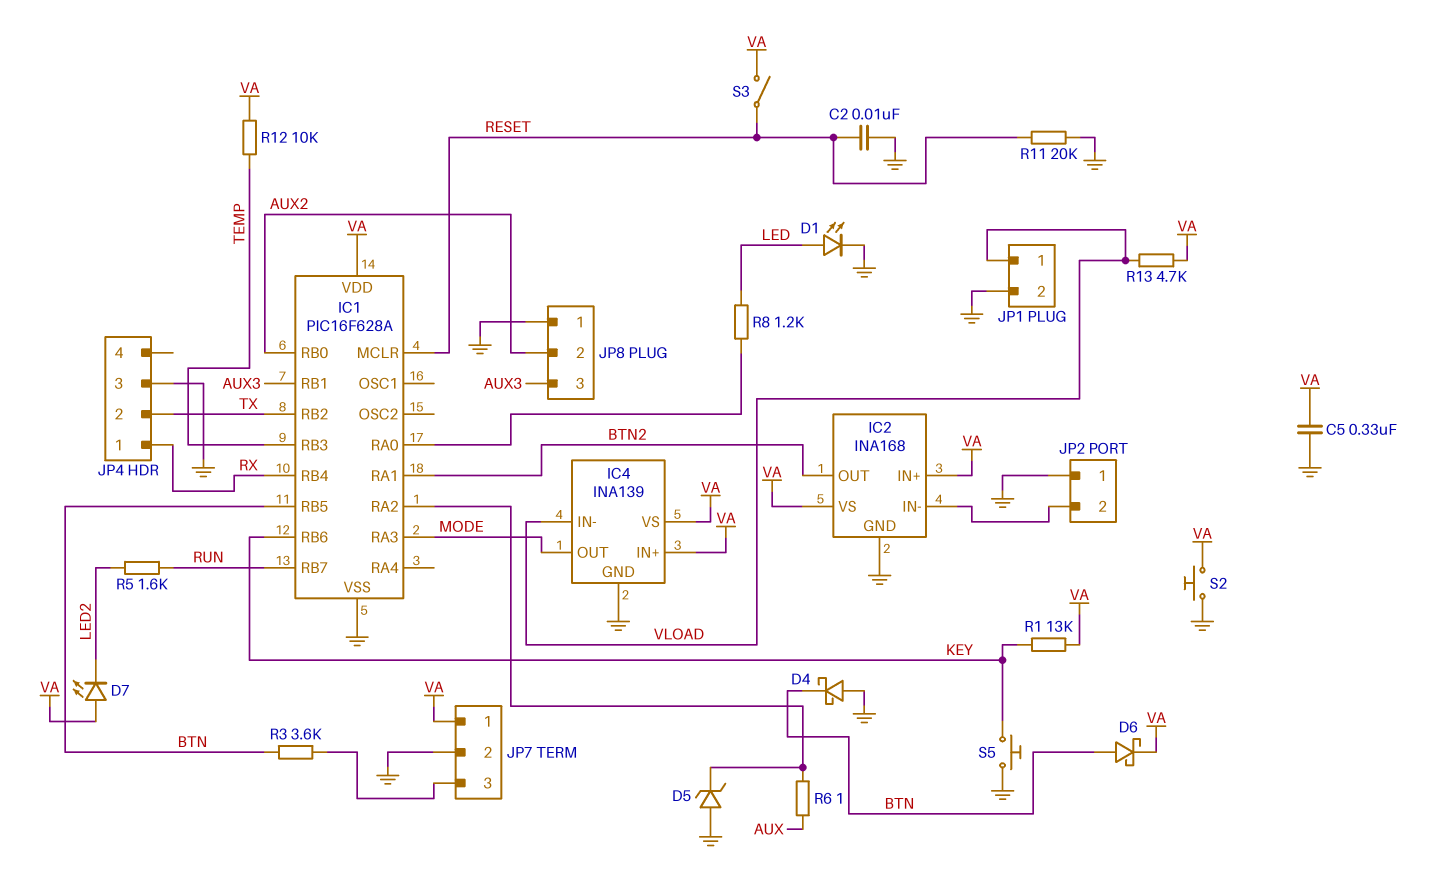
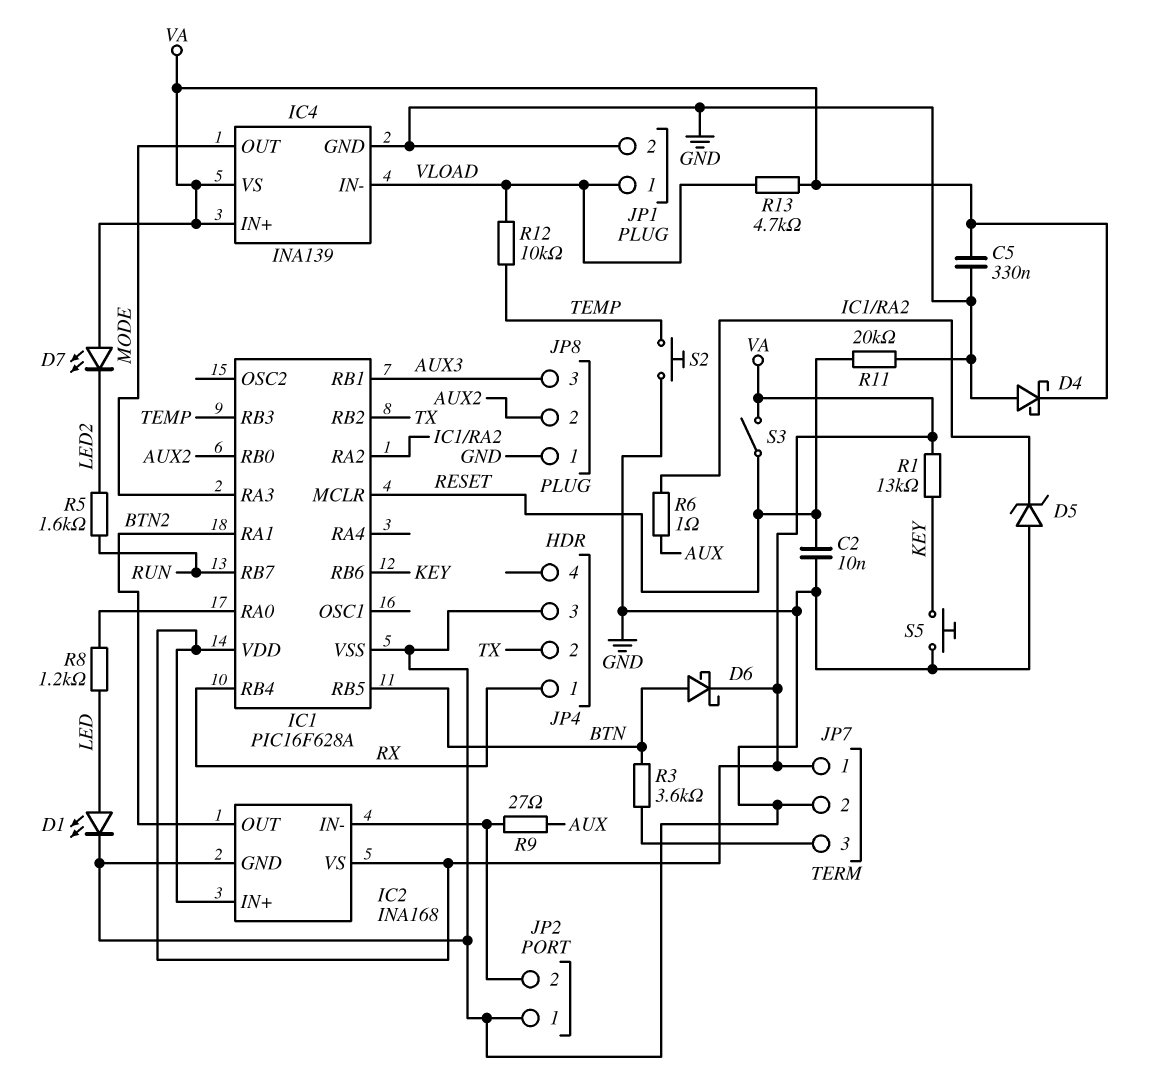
D4: schottky (A GND, K BTN) -> schottky (A GND, K VA)
R9: none -> 27 (AUX, IC2/IN-)
R12: 10k (TEMP, VA) -> 10k (TEMP, VLOAD)
S2: button (GND, VA) -> button (GND, TEMP)

